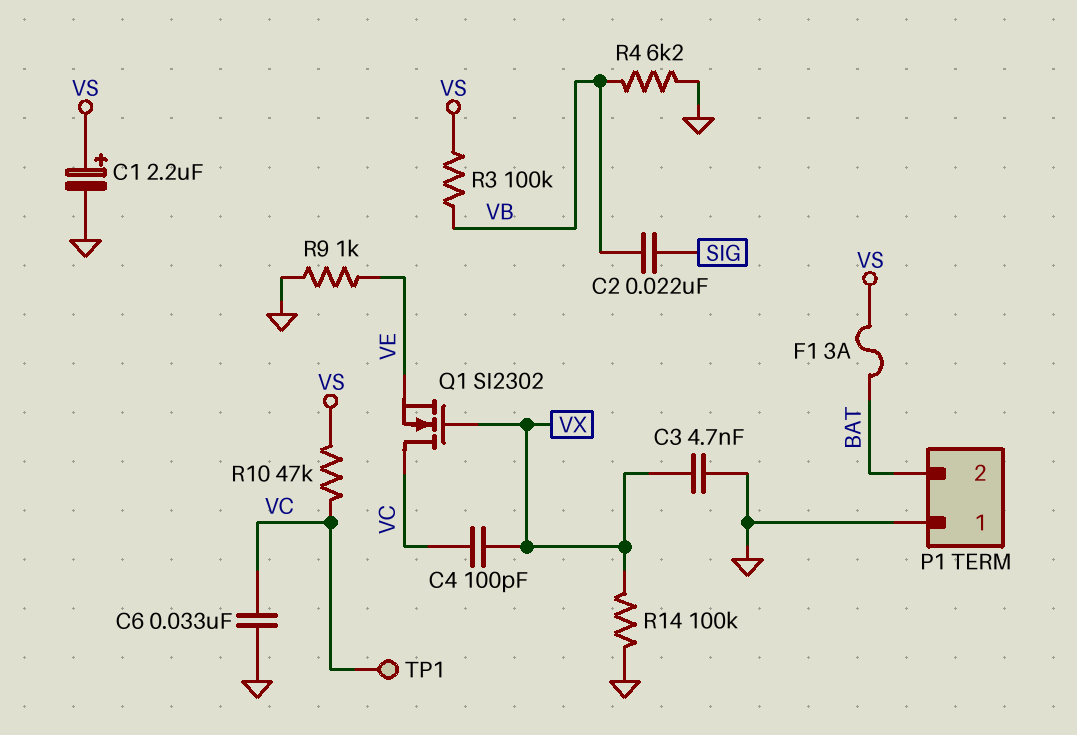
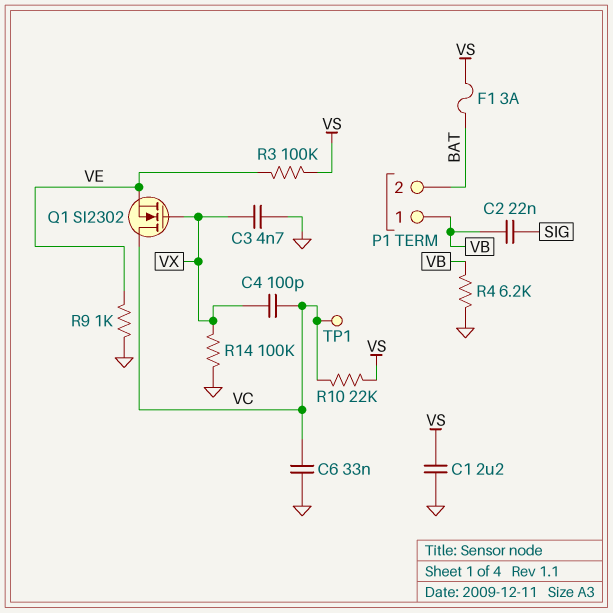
C1: 2.2uF (plus VS, minus GND) -> 2.2uF (GND, VS)
P1 pin 1: GND -> VB
R3: 100k (VB, VS) -> 100k (VE, VS)
R10: 47k (VC, VS) -> 22k (VC, VS)

